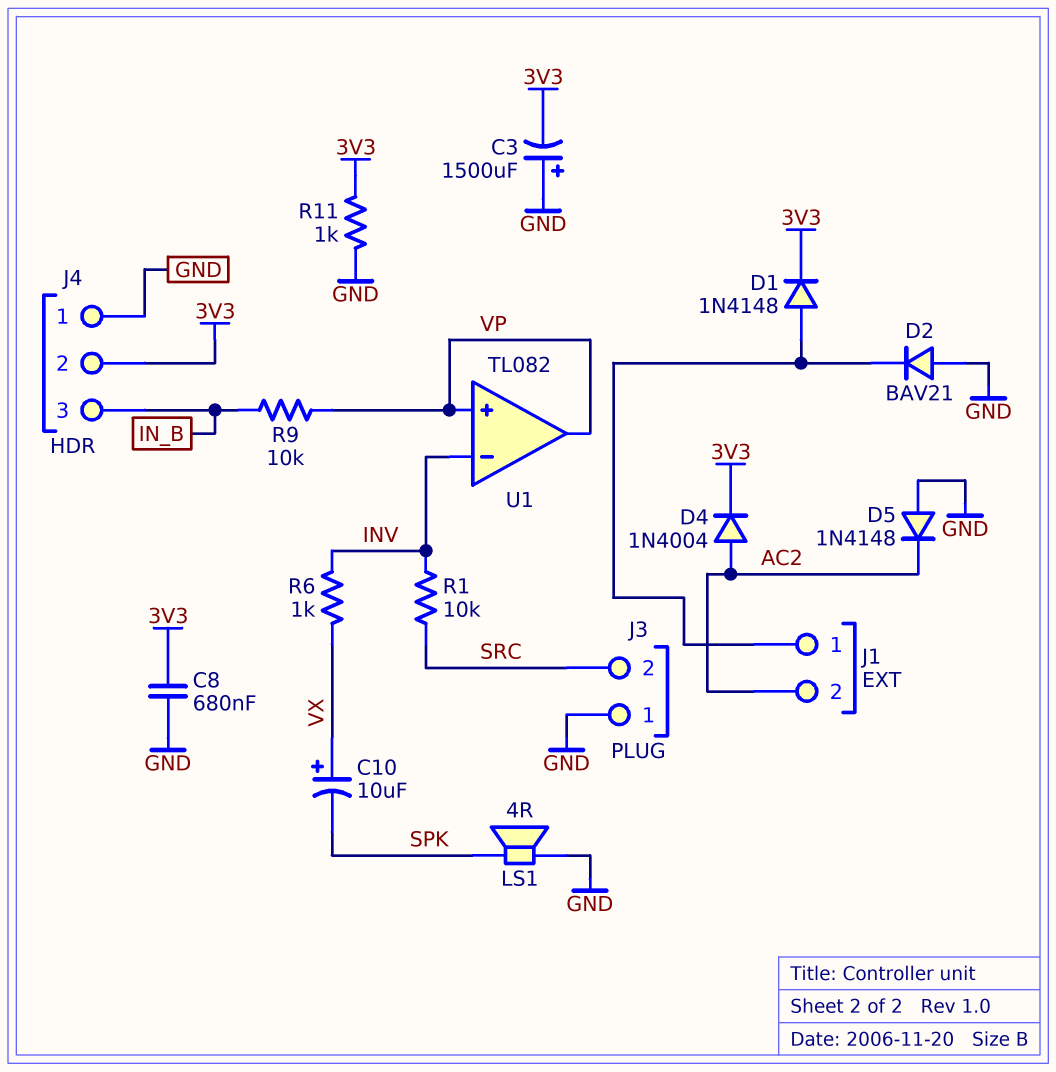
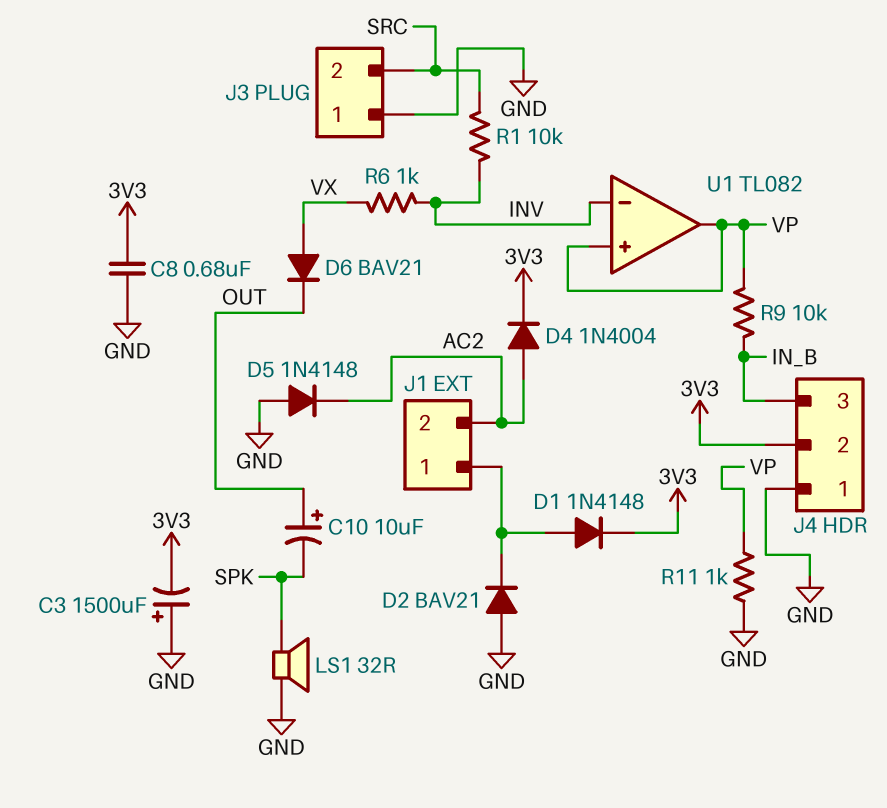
C10: 10uF (plus VX, minus SPK) -> 10uF (plus OUT, minus SPK)
D6: none -> diode BAV21 (A VX, K OUT)
LS1: speaker 4R (GND, SPK) -> speaker 32R (GND, SPK)
R11: 1k (3V3, GND) -> 1k (GND, VP)

